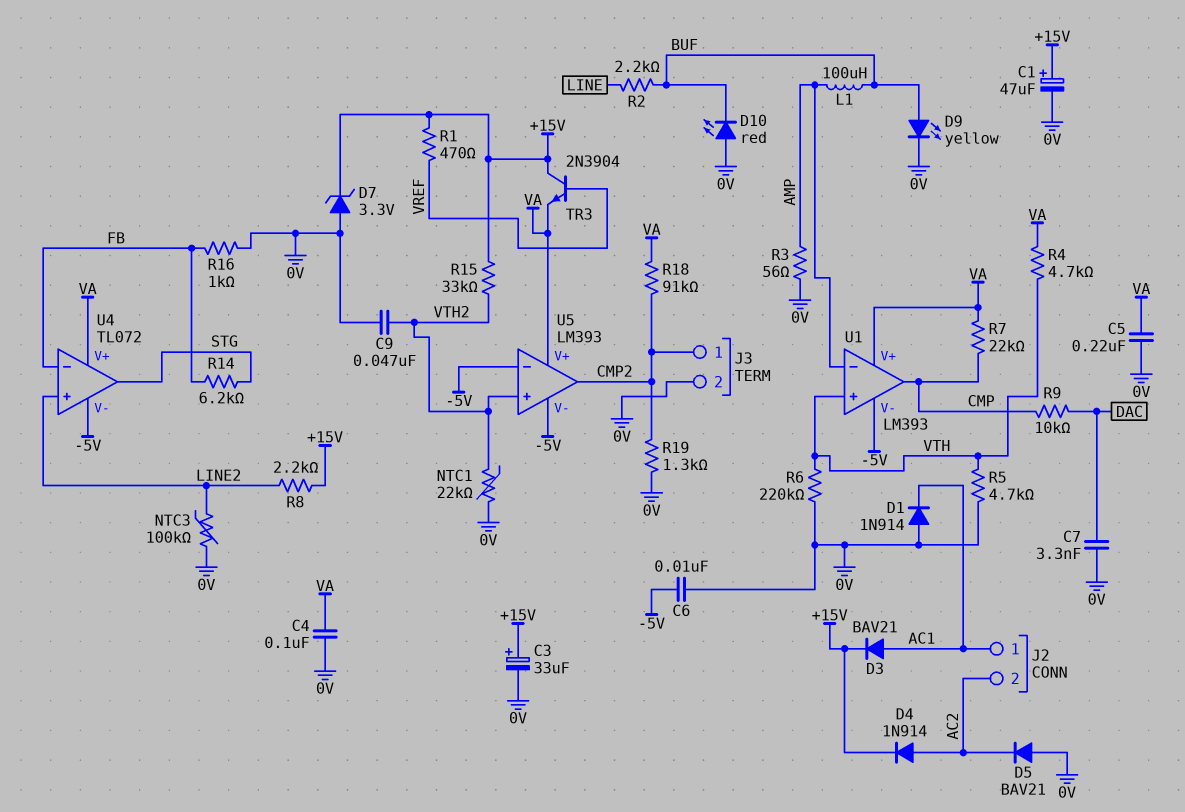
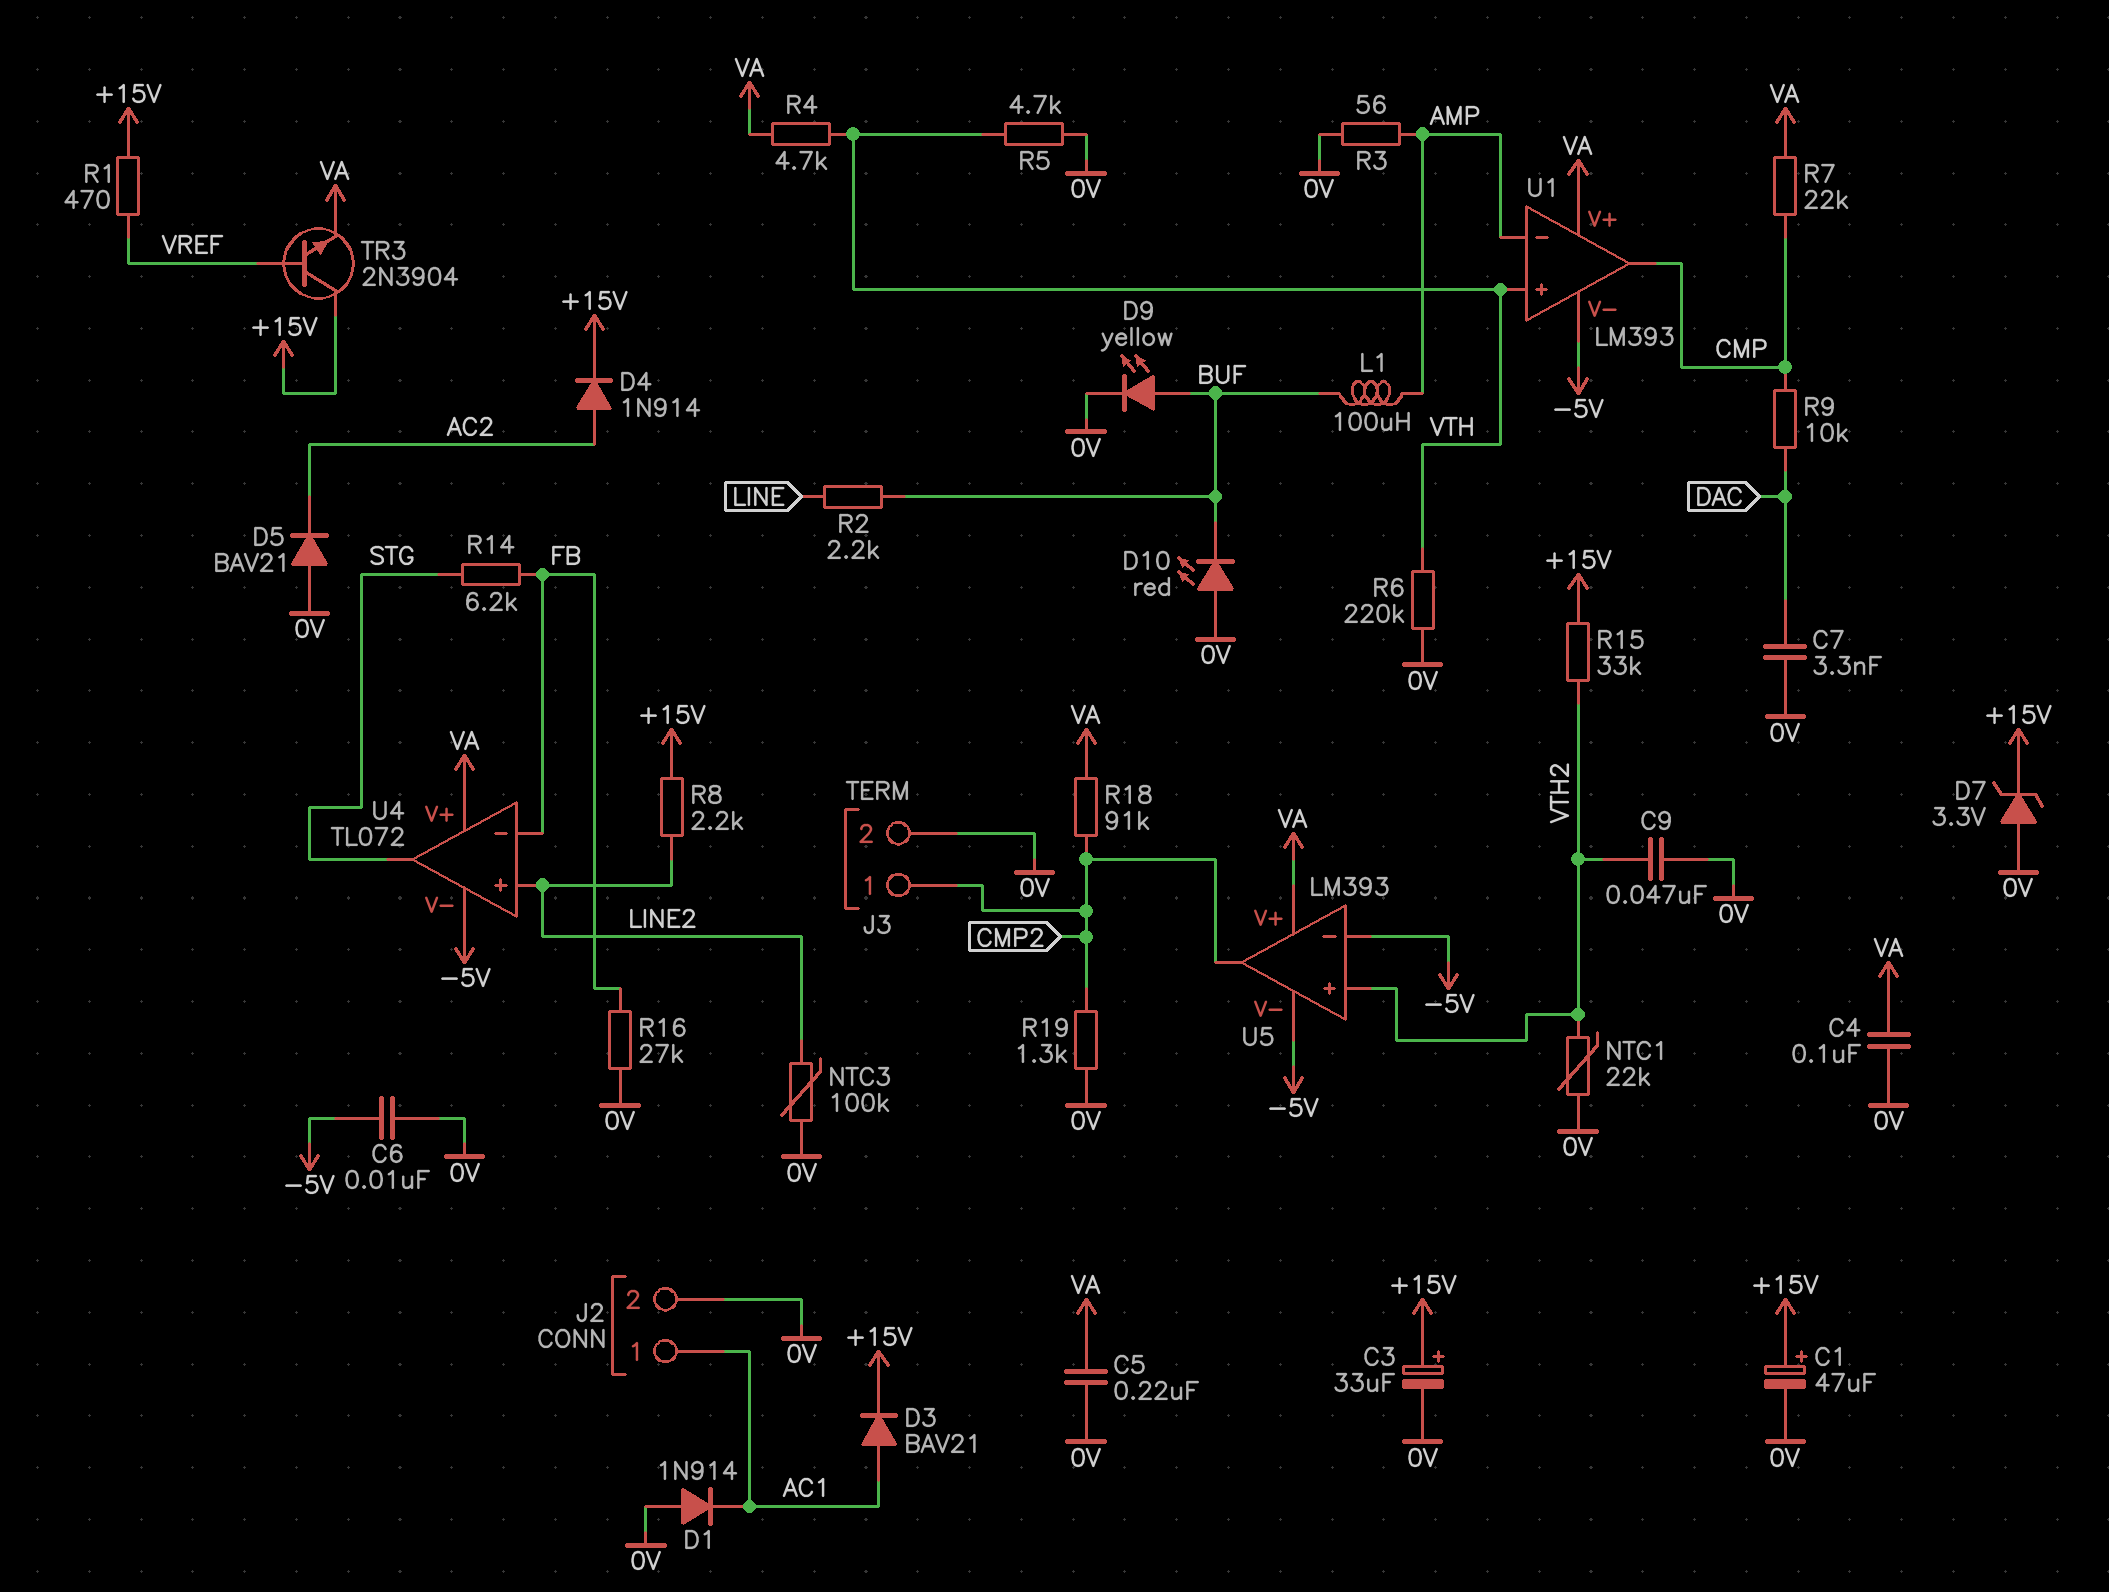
J2 pin 2: AC2 -> 0V
R16: 1k (0V, FB) -> 27k (0V, FB)

